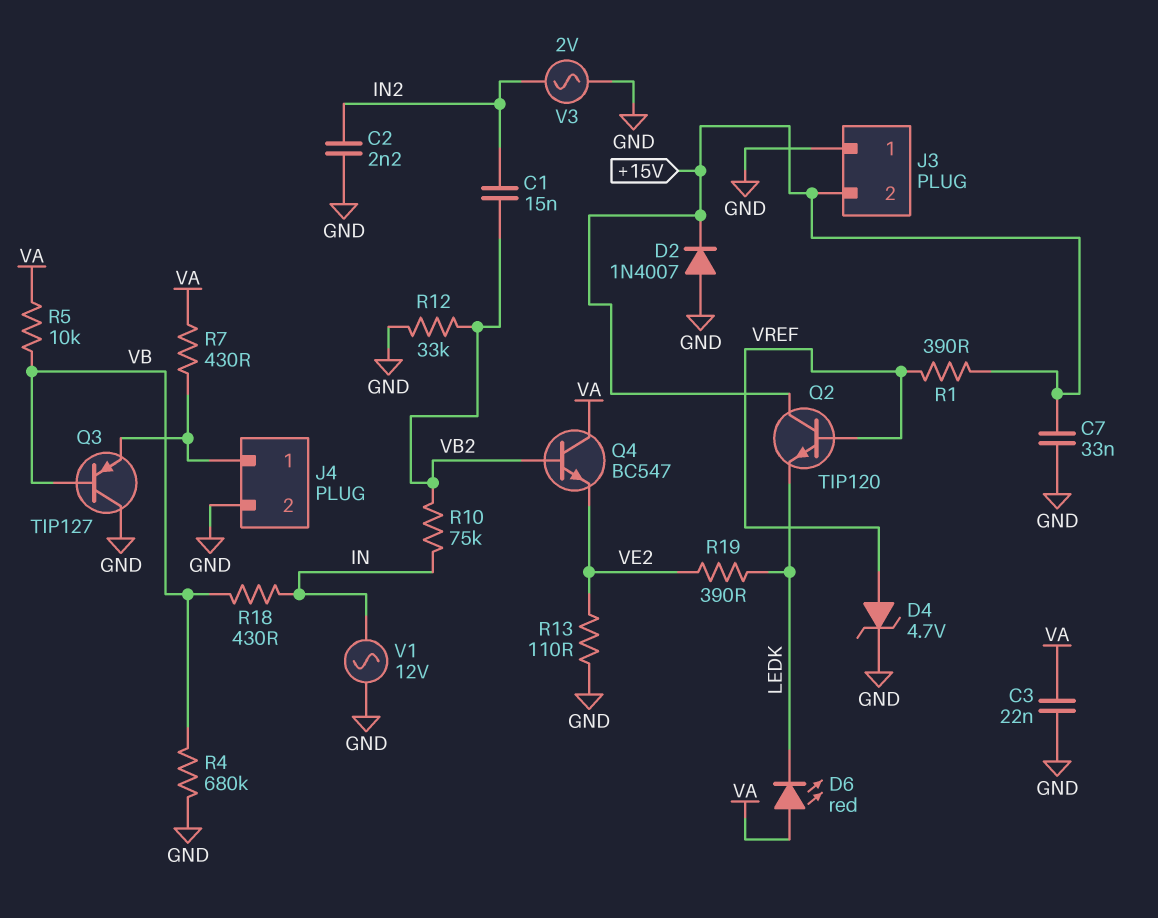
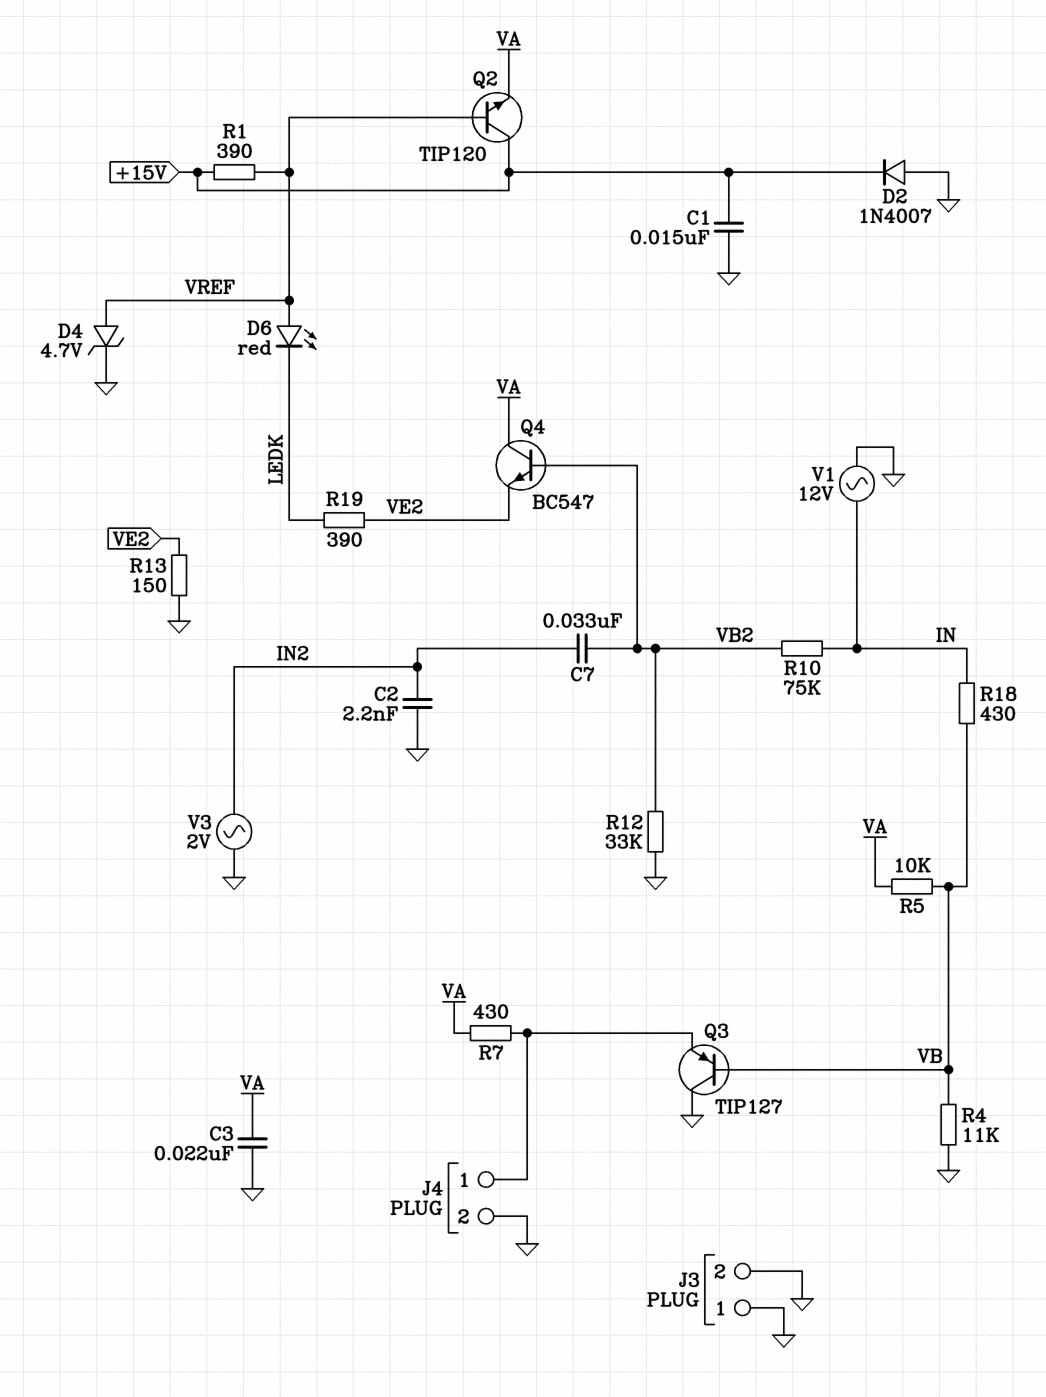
C1: 15nF (IN2, VB2) -> 15nF (+15V, GND)
C7: 33nF (+15V, GND) -> 33nF (IN2, VB2)
D6: LED red (A VA, K LEDK) -> LED red (A VREF, K LEDK)
J3 pin 2: +15V -> GND
Q2: NPN TIP120 (B VREF, C +15V, E LEDK) -> NPN TIP120 (B VREF, C +15V, E VA)
R4: 680k (GND, VB) -> 11k (GND, VB)
R13: 110 (GND, VE2) -> 150 (GND, VE2)

